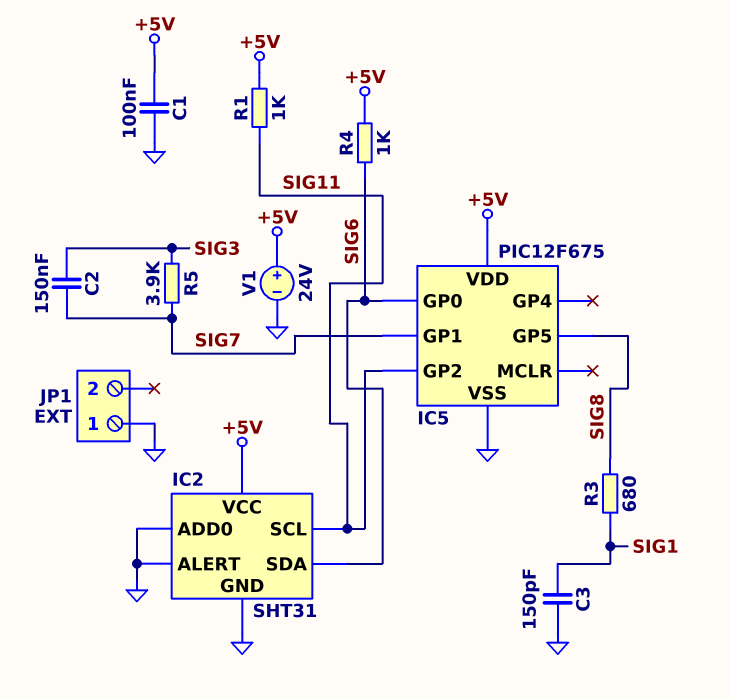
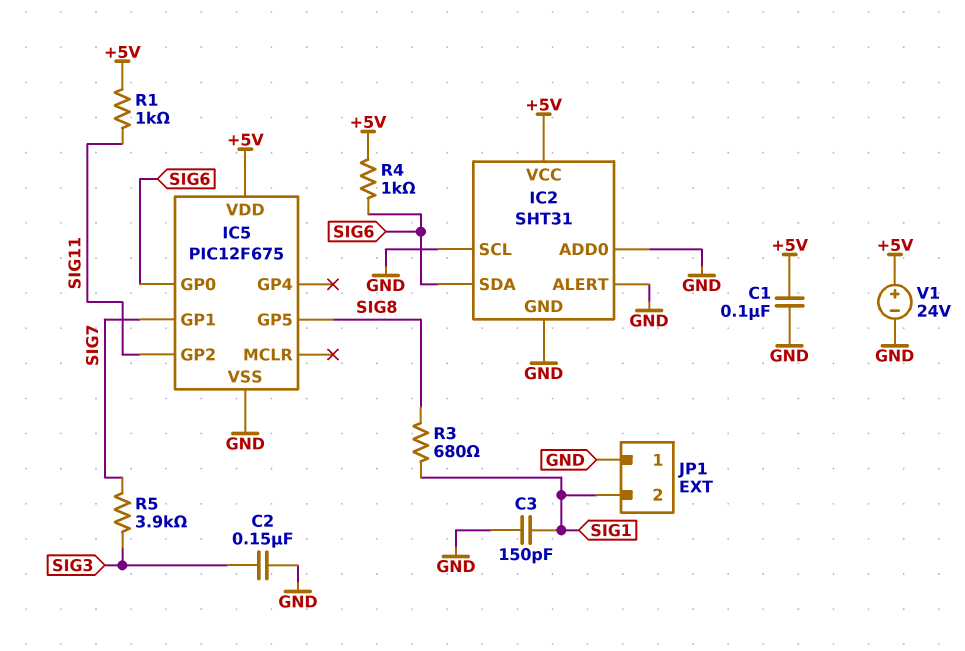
C2: 150nF (SIG3, SIG7) -> 150nF (GND, SIG3)
IC2 pin SCL: SIG11 -> GND
JP1 pin 2: none -> SIG1

